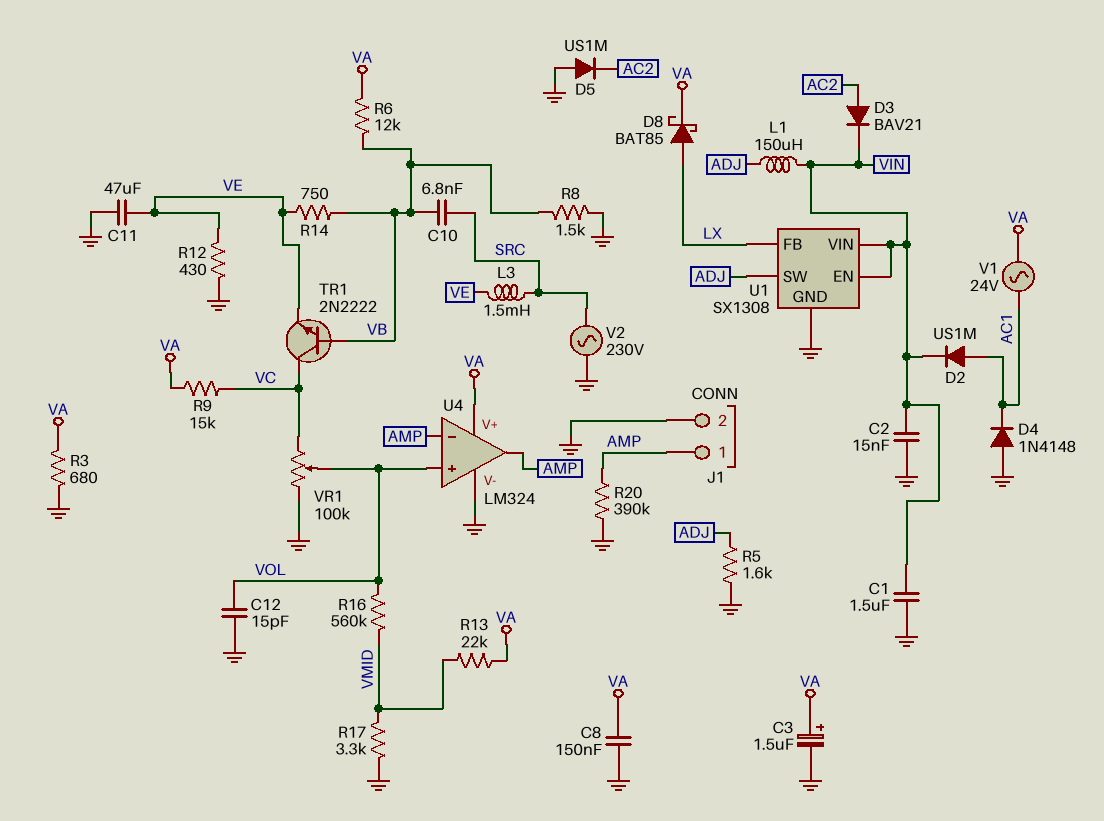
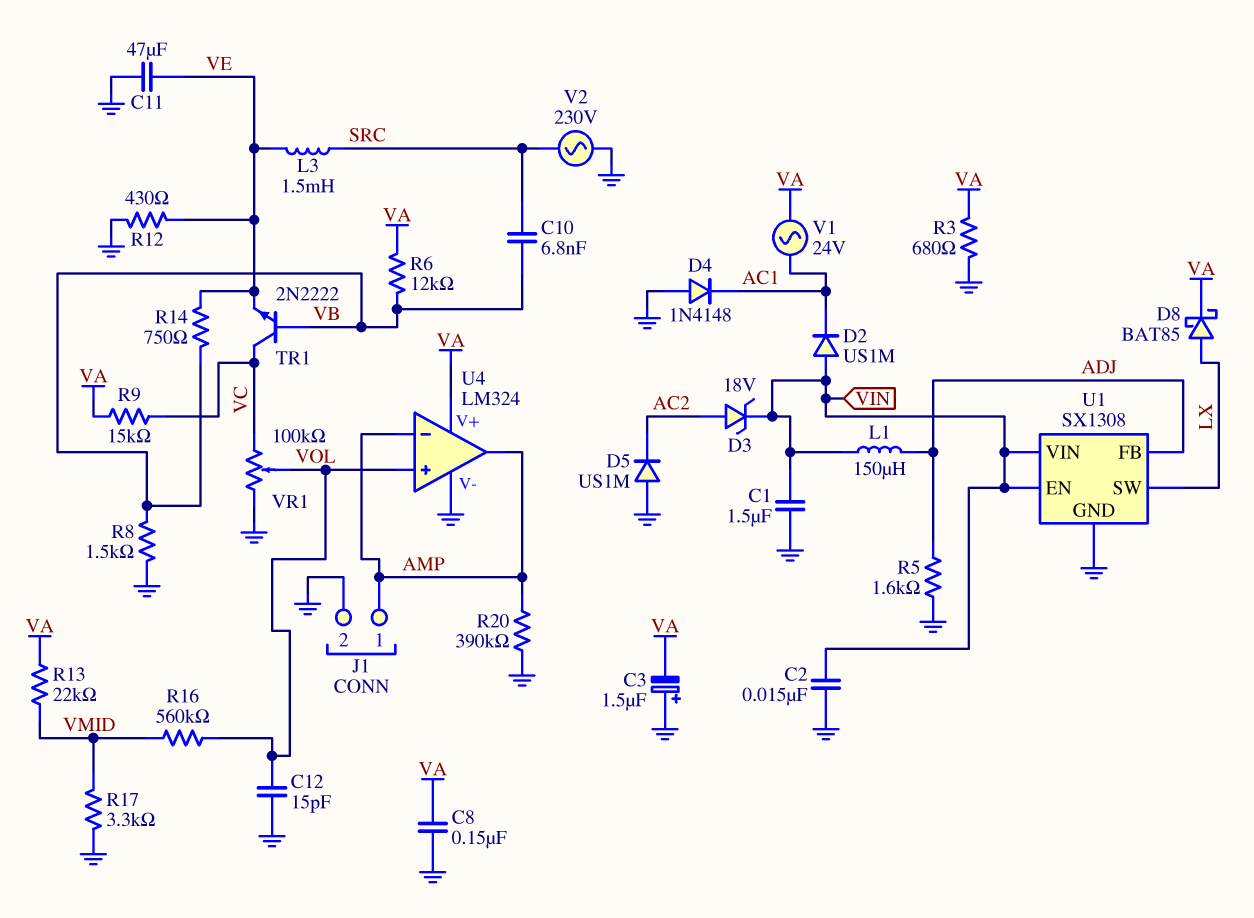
C3: 1.5uF (plus VA, minus GND) -> 1.5uF (plus GND, minus VA)
D2: diode US1M (A AC1, K VIN) -> diode US1M (A VIN, K AC1)
D3: diode BAV21 (A AC2, K VIN) -> zener 18V (A AC2, K VIN)
U1 pin FB: LX -> ADJ
U1 pin SW: ADJ -> LX

